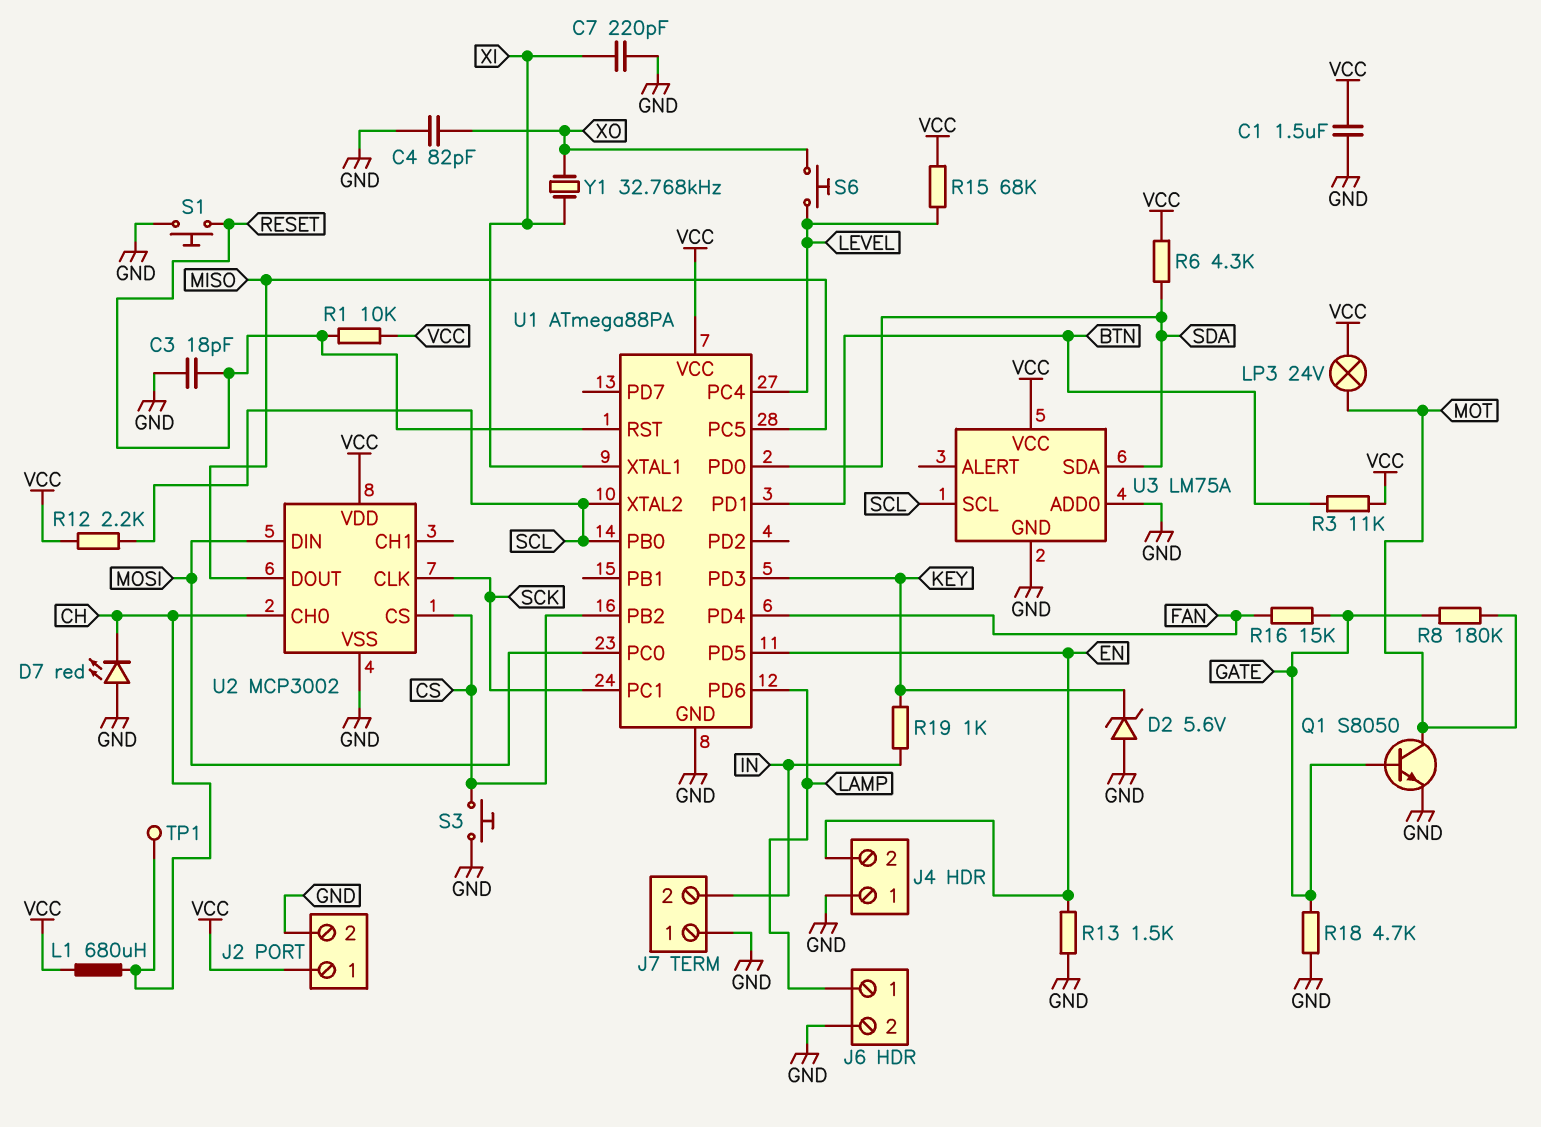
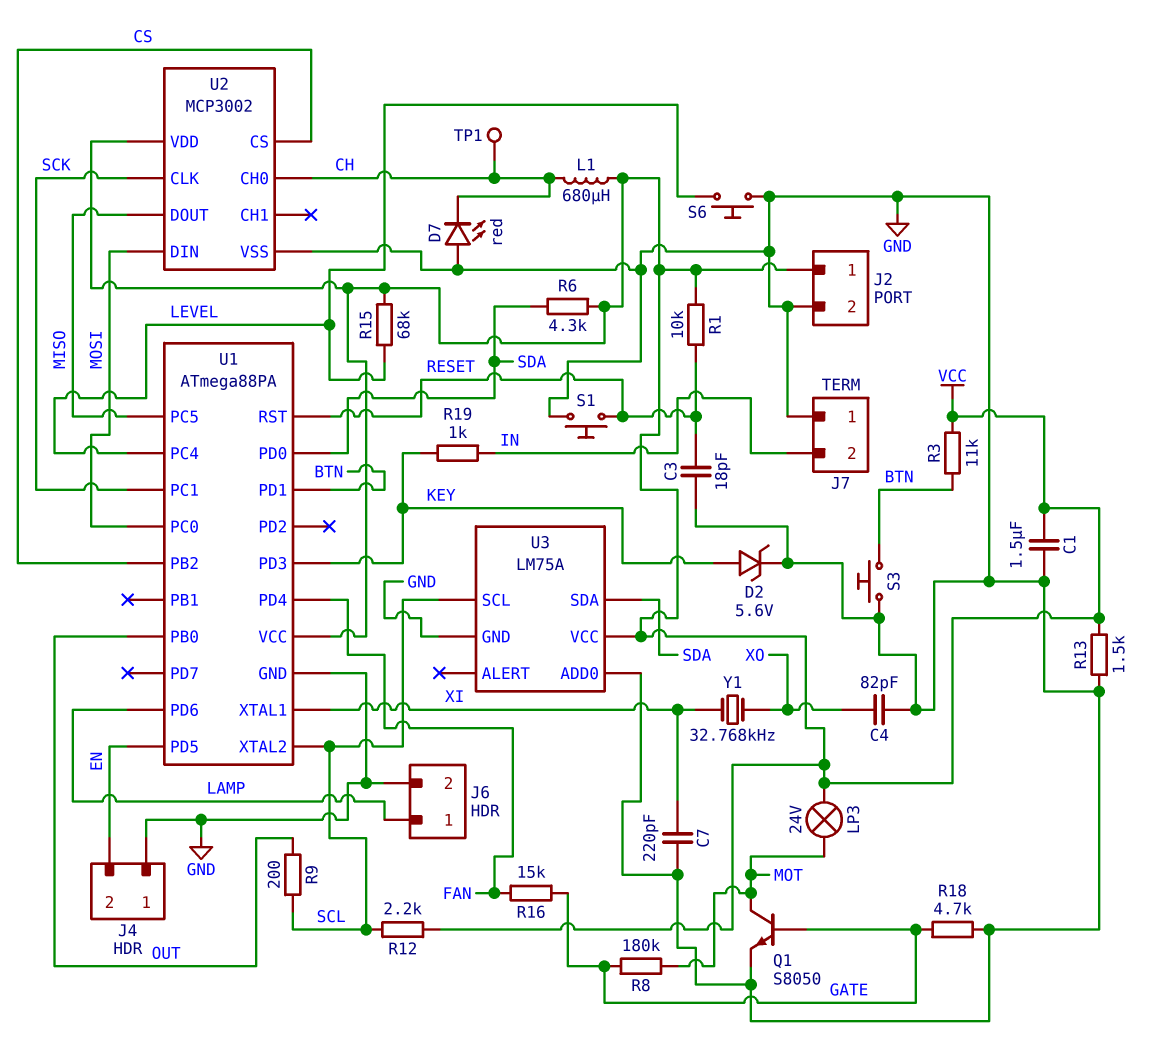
D2: zener 5.6V (A GND, K KEY) -> zener 5.6V (A KEY, K GND)
R9: none -> 200 (OUT, SCL)
R13: 1.5k (EN, GND) -> 1.5k (GND, VCC)
S3: button (CS, GND) -> button (BTN, GND)
S6: button (LEVEL, XO) -> button (GND, LEVEL)
U1 pin PB0: SCL -> OUT

